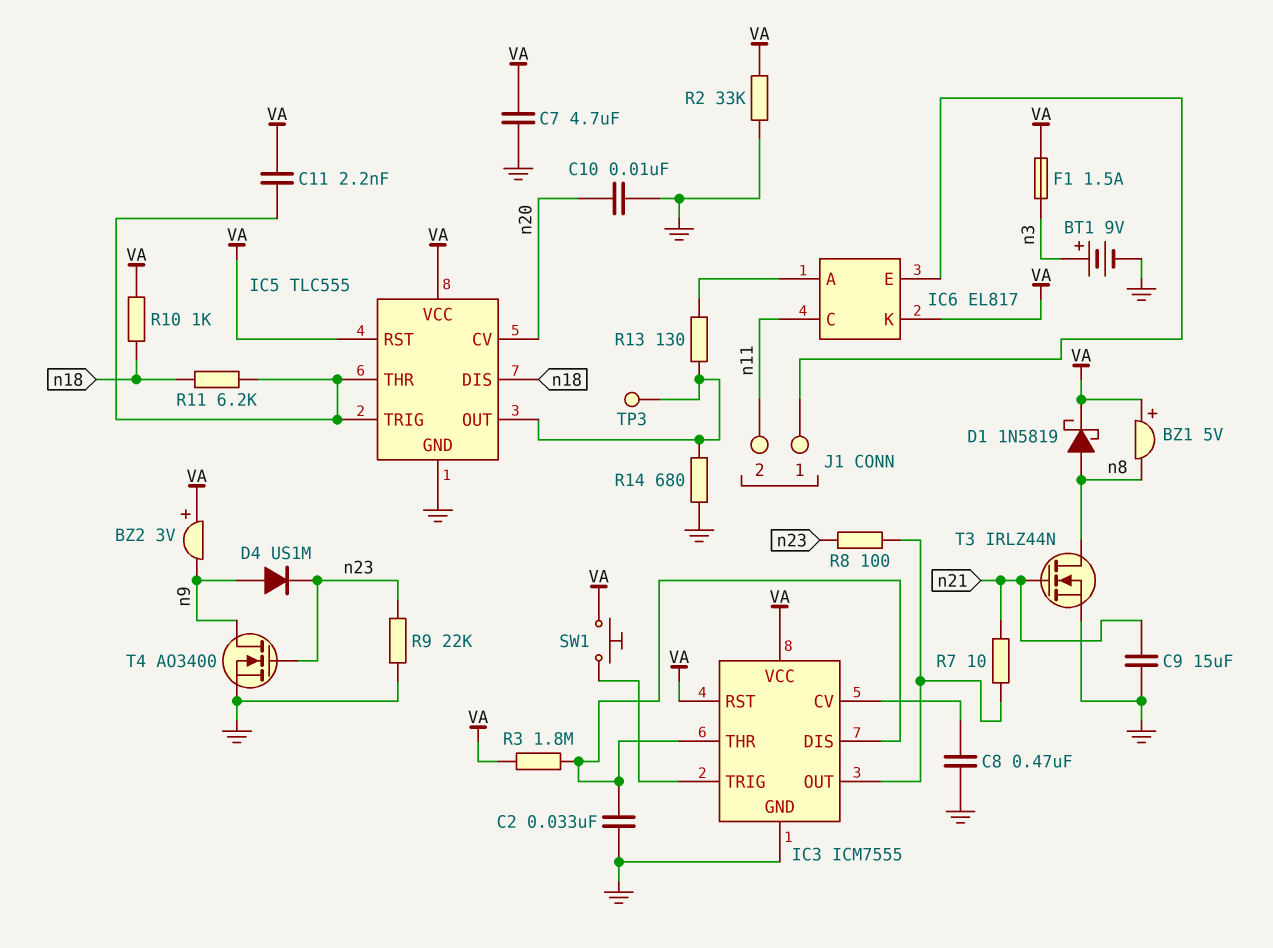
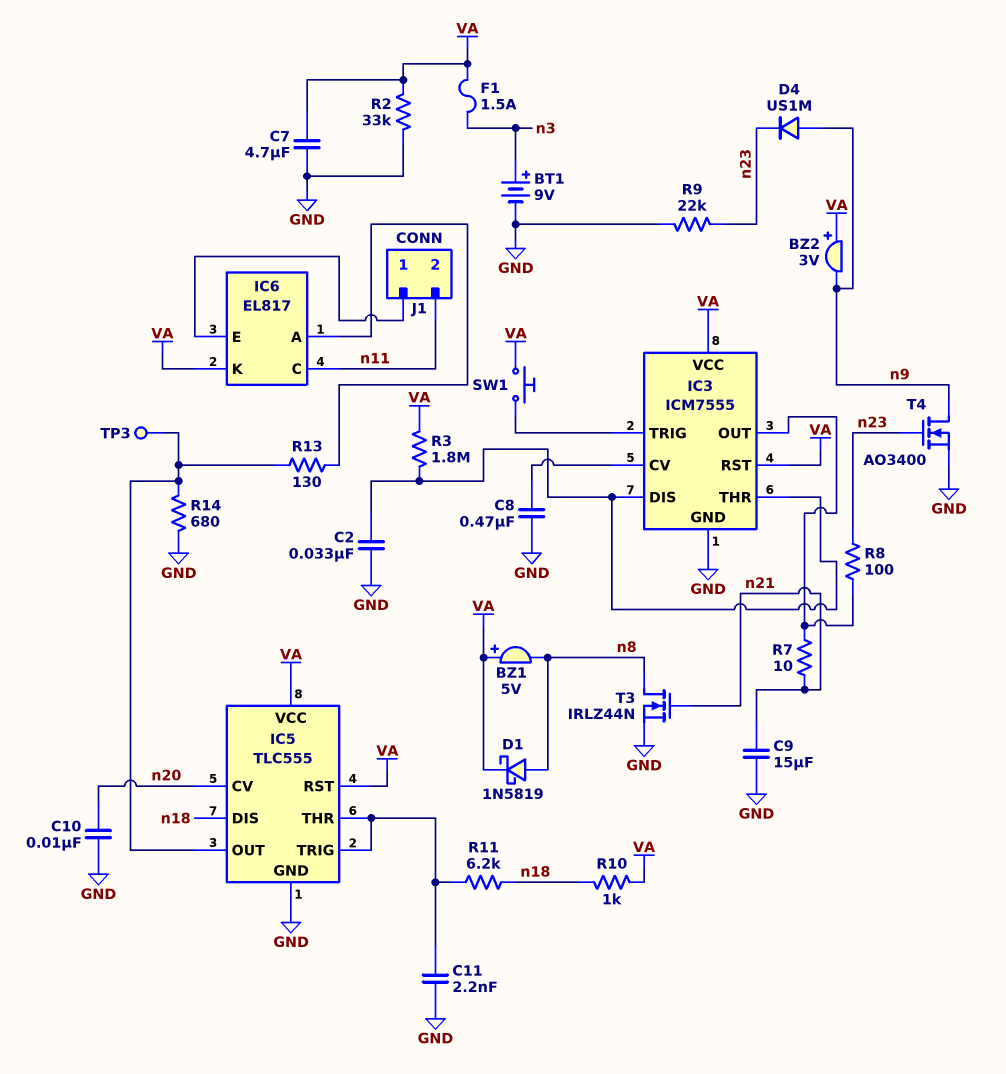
C11: 2.2nF (IC5/THR, VA) -> 2.2nF (GND, IC5/THR)

